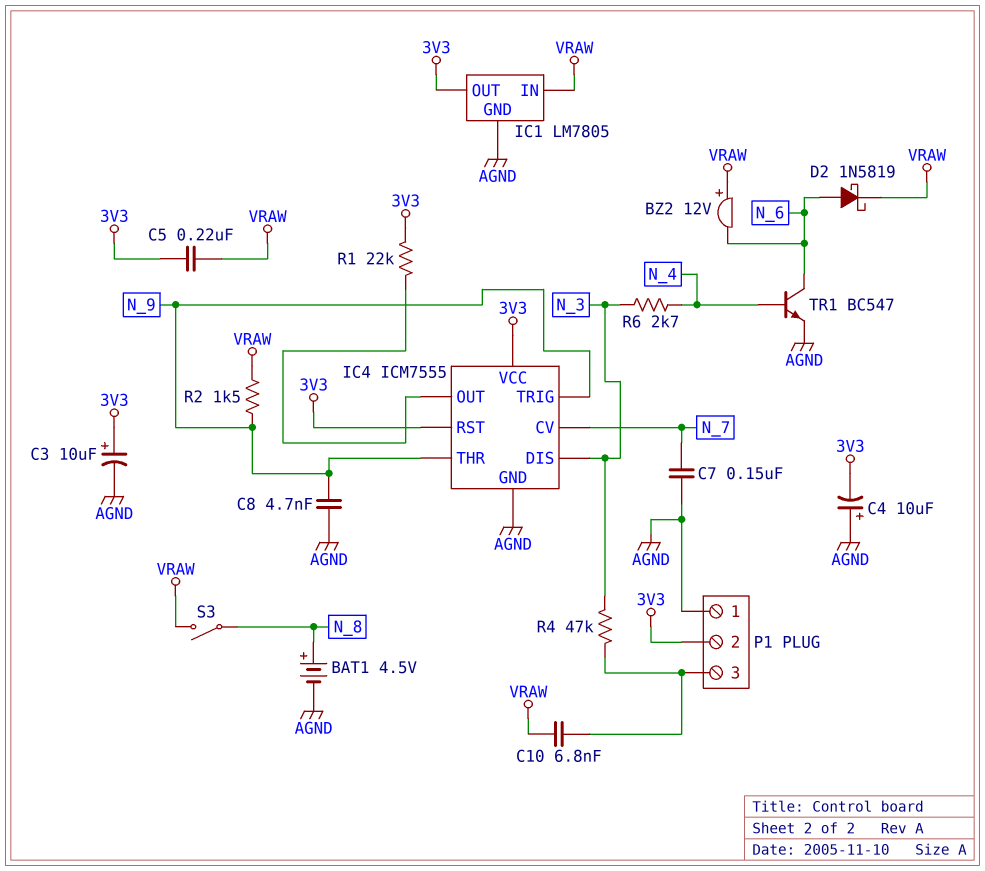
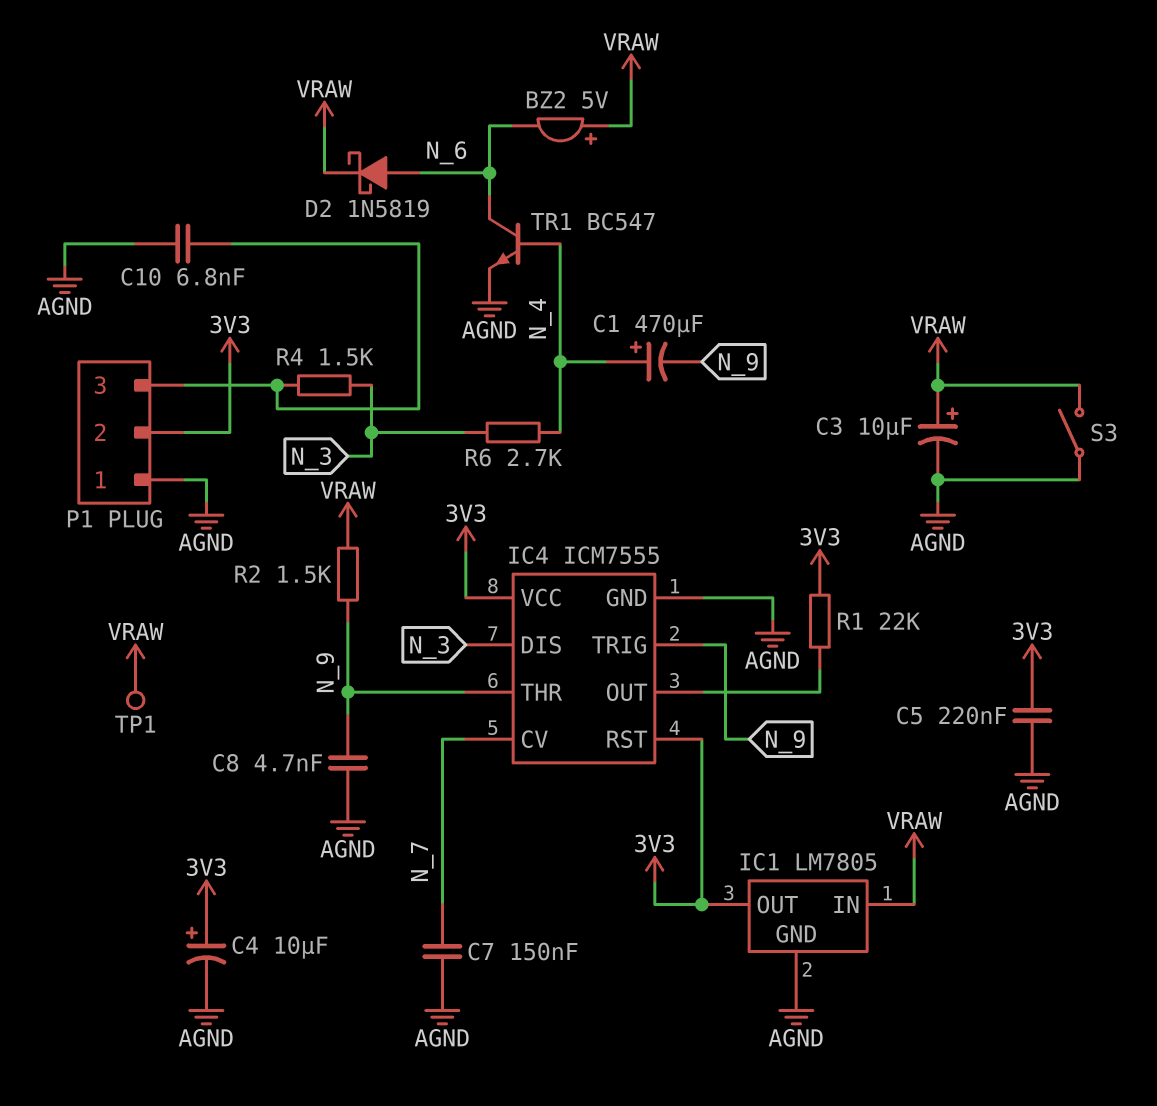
BAT1: 4.5V (plus N_8, minus AGND) -> none
BZ2: buzzer 12V (plus VRAW, minus N_6) -> buzzer 5V (plus VRAW, minus N_6)
C1: none -> 470uF (plus N_4, minus N_9)
C3: 10uF (plus 3V3, minus AGND) -> 10uF (plus VRAW, minus AGND)
C4: 10uF (plus AGND, minus 3V3) -> 10uF (plus 3V3, minus AGND)
C5: 220nF (3V3, VRAW) -> 220nF (3V3, AGND)
C10: 6.8nF (P1/3, VRAW) -> 6.8nF (AGND, P1/3)
R4: 47k (N_3, P1/3) -> 1.5k (N_3, P1/3)
S3: switch (N_8, VRAW) -> switch (AGND, VRAW)
TP1: none -> test point (VRAW)

